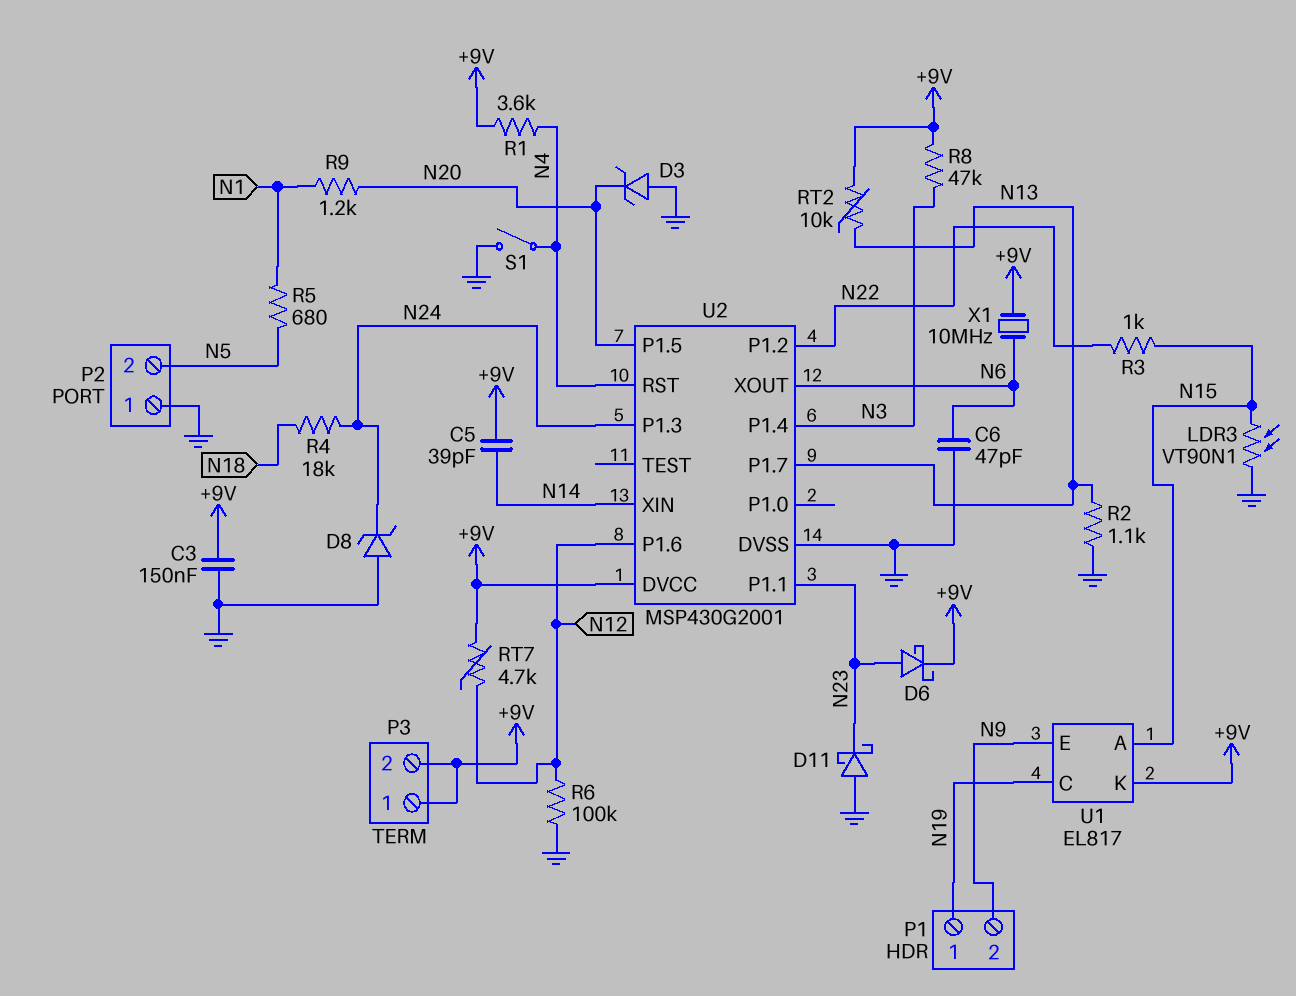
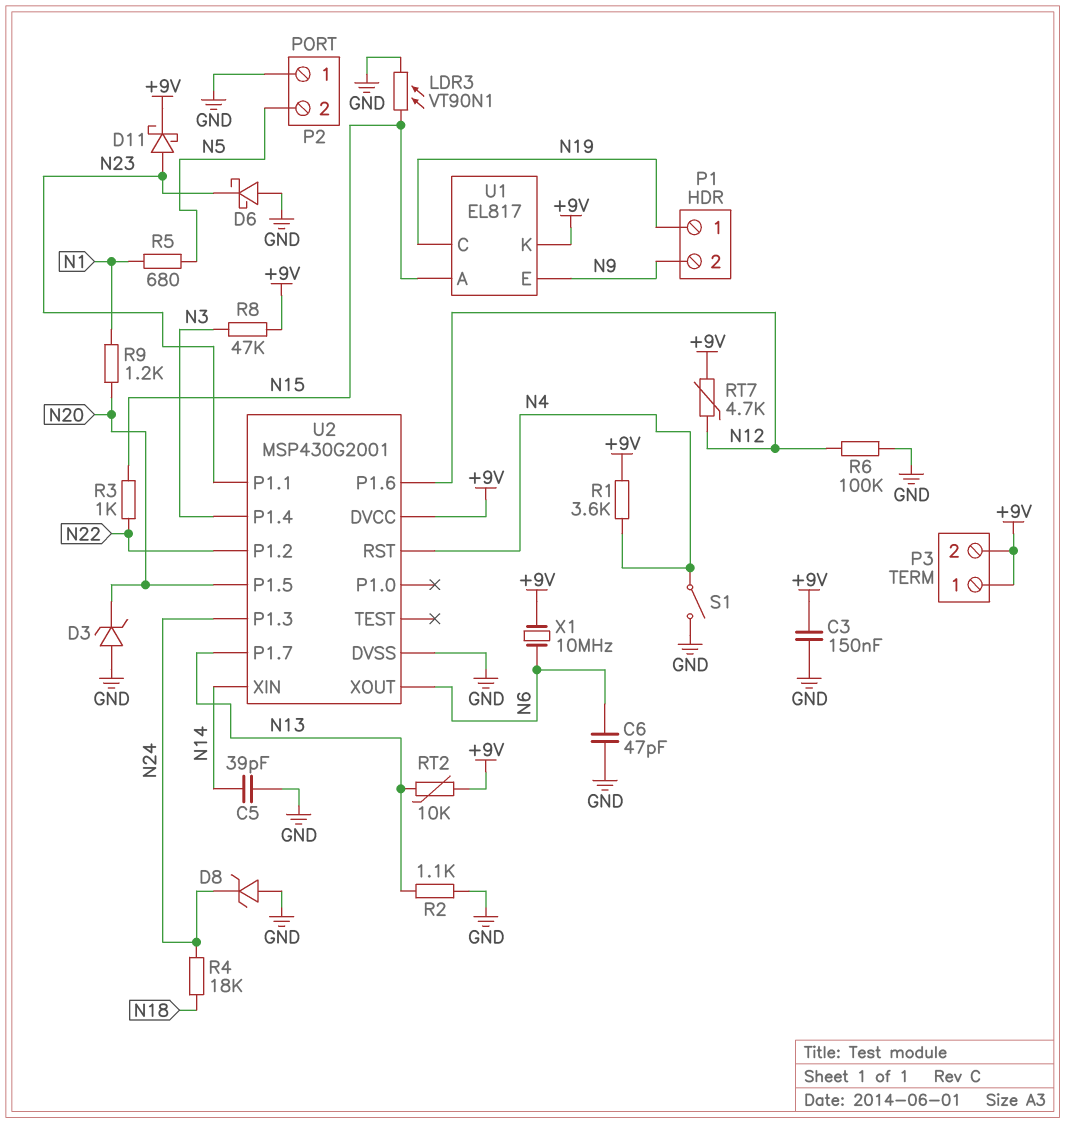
C5: 39pF (+9V, N14) -> 39pF (GND, N14)
D6: schottky (A N23, K +9V) -> schottky (A GND, K N23)
D11: schottky (A GND, K N23) -> schottky (A N23, K +9V)

